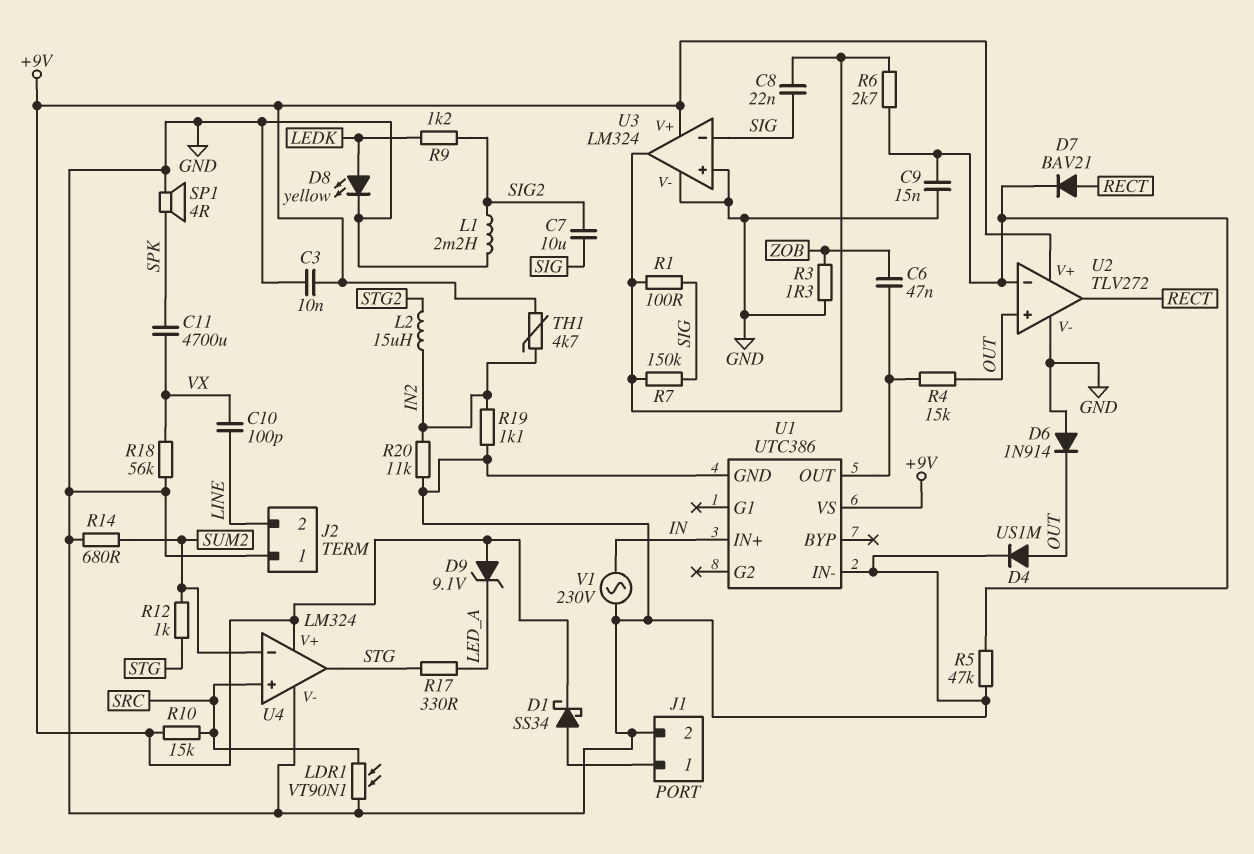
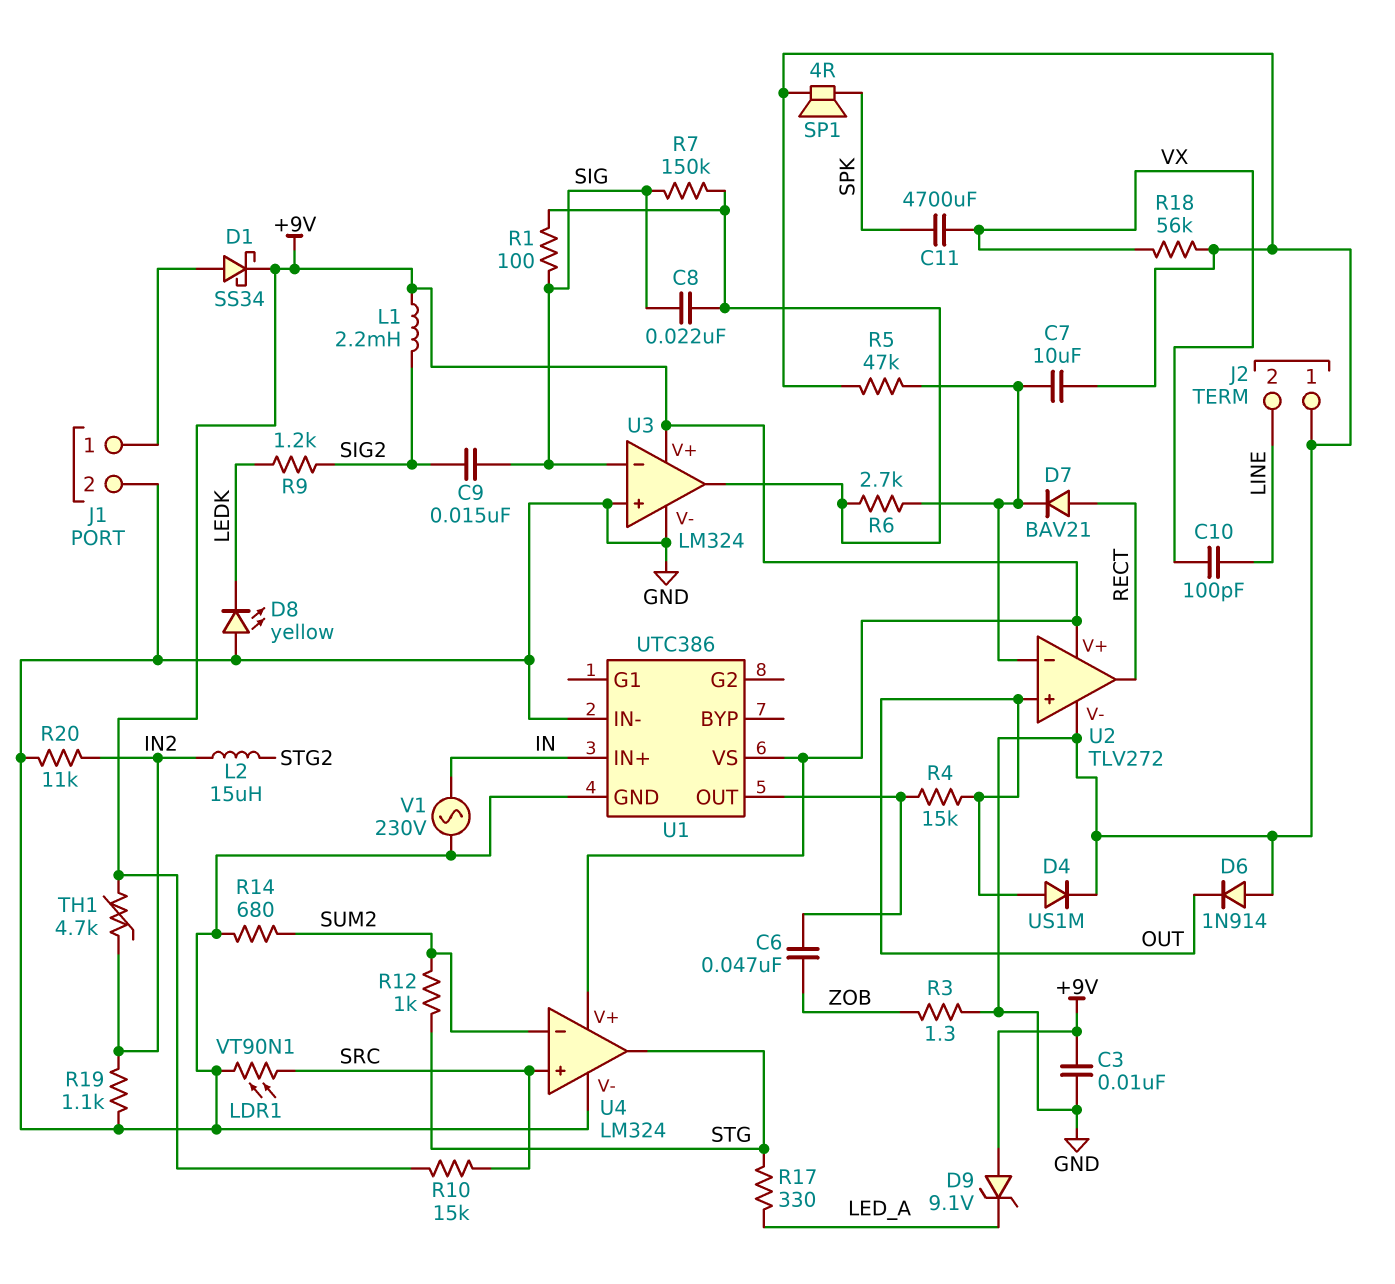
C7: 10uF (SIG, SIG2) -> 10uF (GND, U2/in-)
C9: 15nF (GND, U2/in-) -> 15nF (SIG, SIG2)
D8: LED yellow (A LEDK, K GND) -> LED yellow (A GND, K LEDK)
L1: 2.2mH (GND, SIG2) -> 2.2mH (+9V, SIG2)

